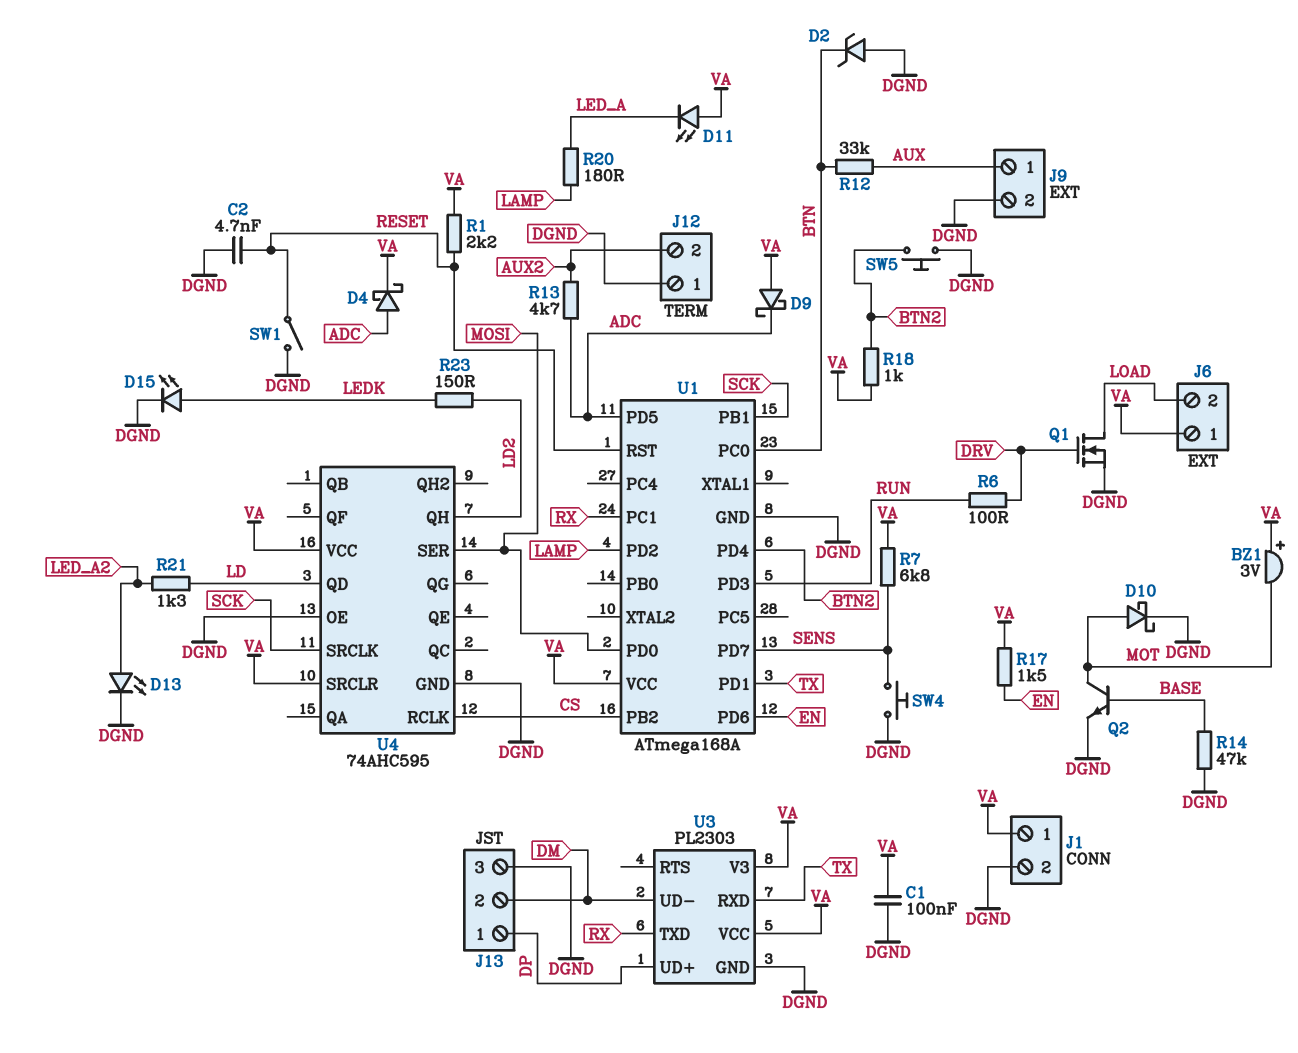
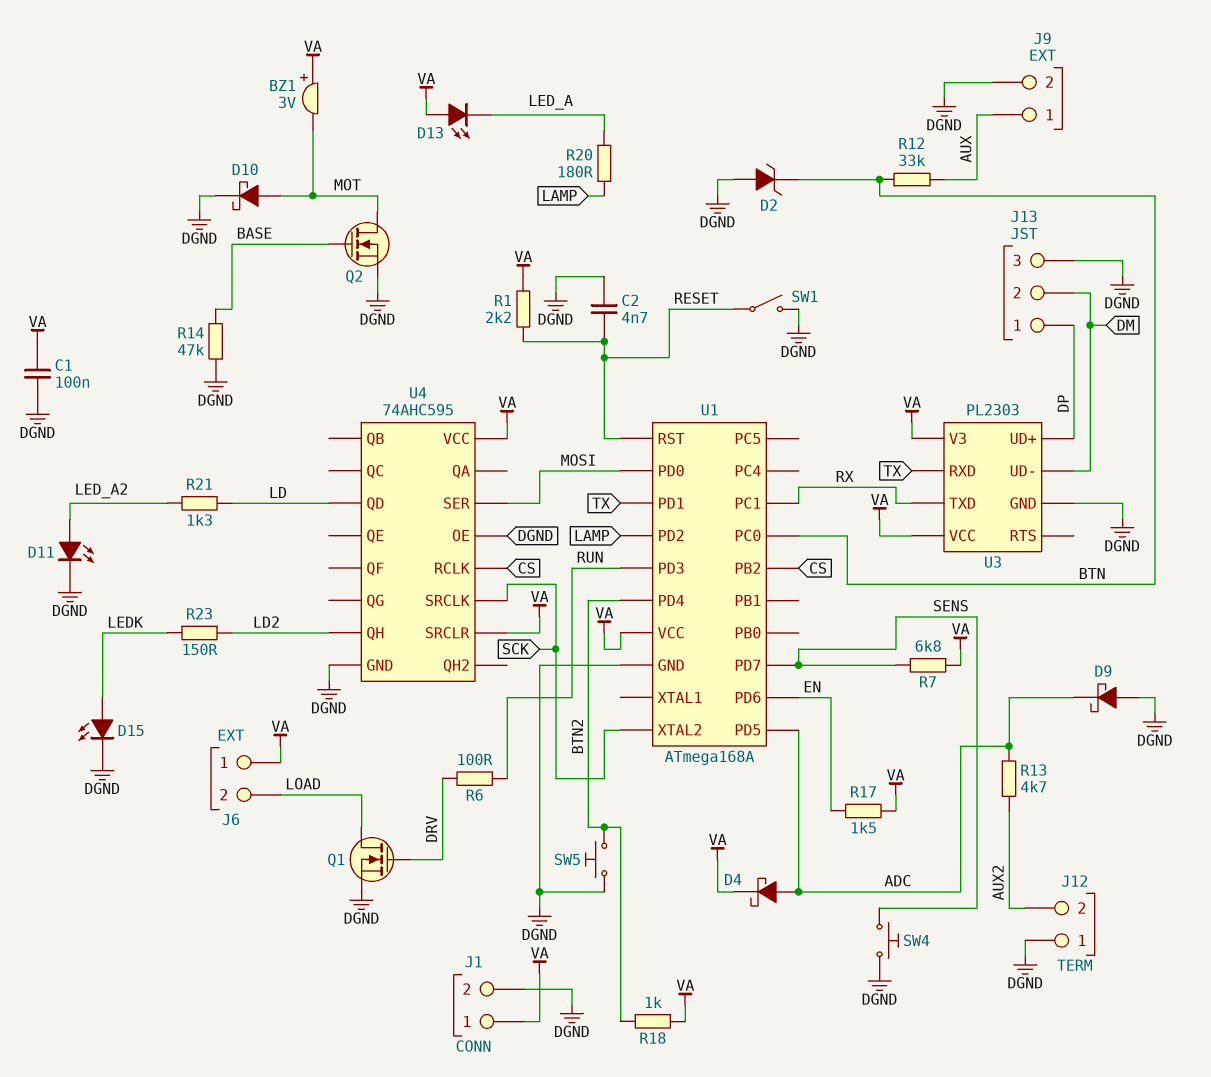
D9: schottky (A VA, K ADC) -> schottky (A DGND, K ADC)
D11: LED (A VA, K LED_A) -> LED (A LED_A2, K DGND)
D13: LED (A LED_A2, K DGND) -> LED (A VA, K LED_A)
Q2: NPN (B BASE, C MOT, E DGND) -> NMOS (G BASE, D MOT, S DGND)
U1 pin PB1: SCK -> none
U1 pin XTAL2: none -> SCK

